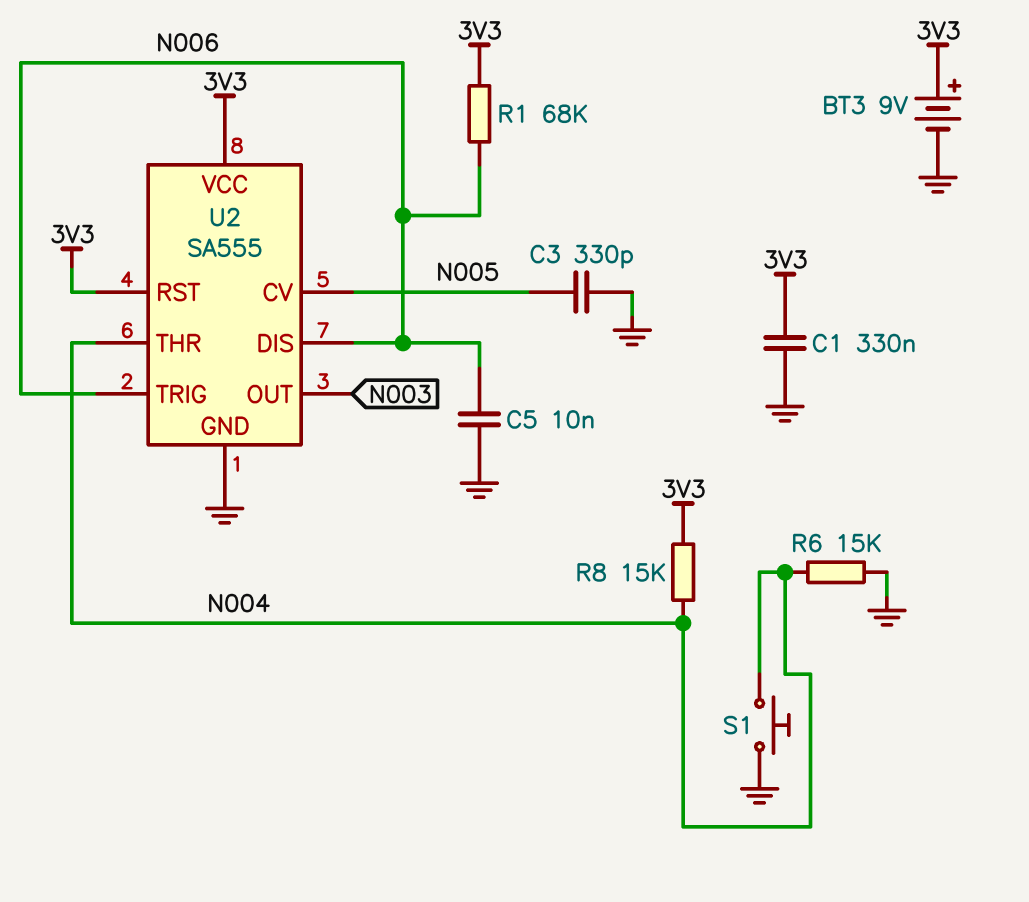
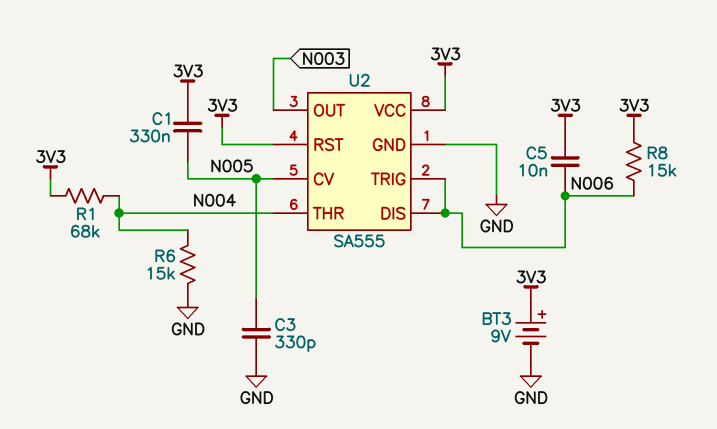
C1: 330nF (3V3, GND) -> 330nF (3V3, N005)
C5: 10nF (GND, N006) -> 10nF (3V3, N006)
R1: 68k (3V3, N006) -> 68k (3V3, N004)
R8: 15k (3V3, N004) -> 15k (3V3, N006)
S1: button (GND, N004) -> none

